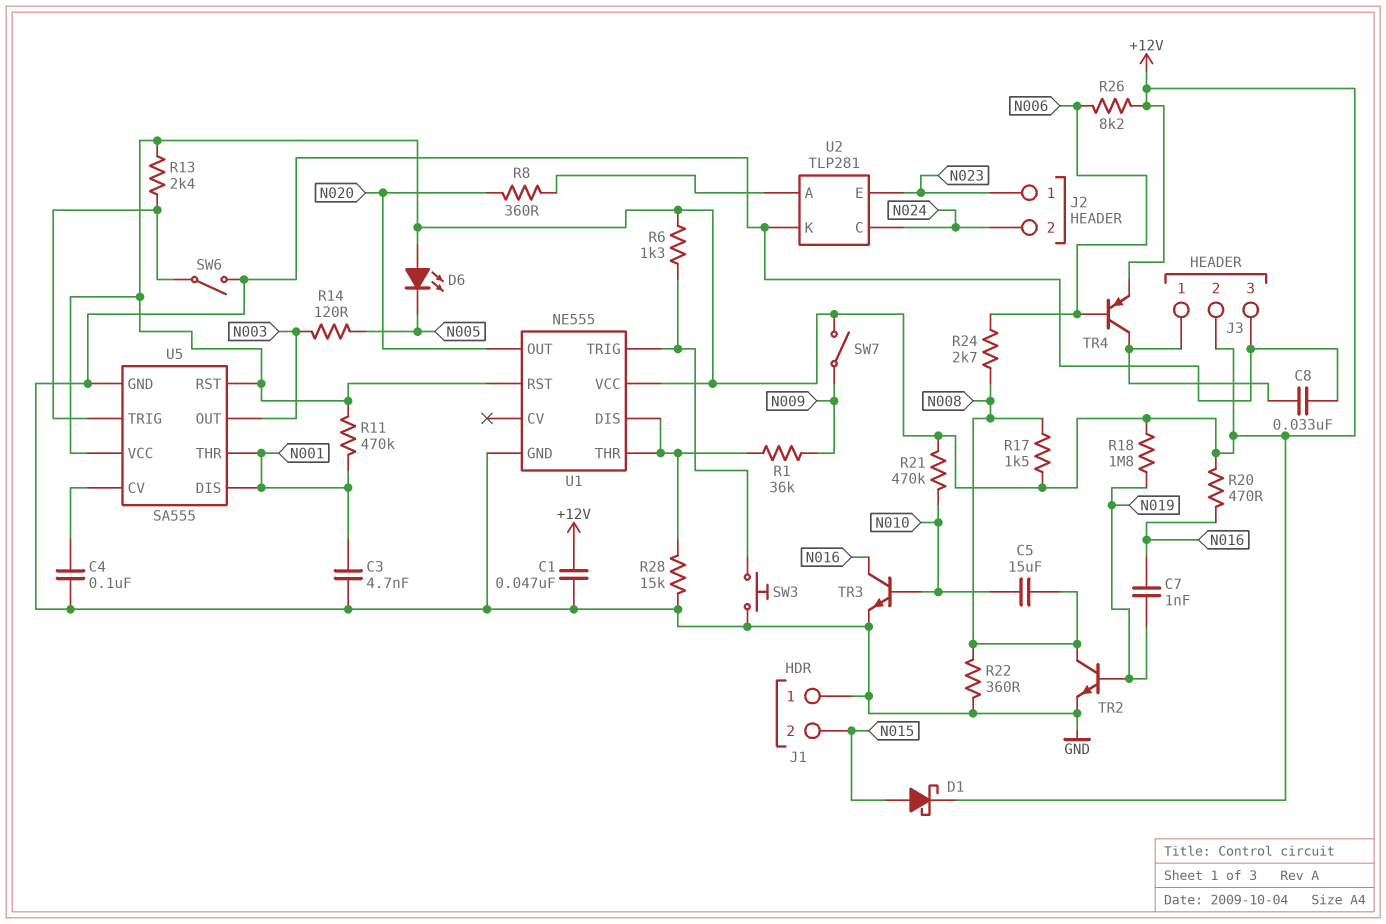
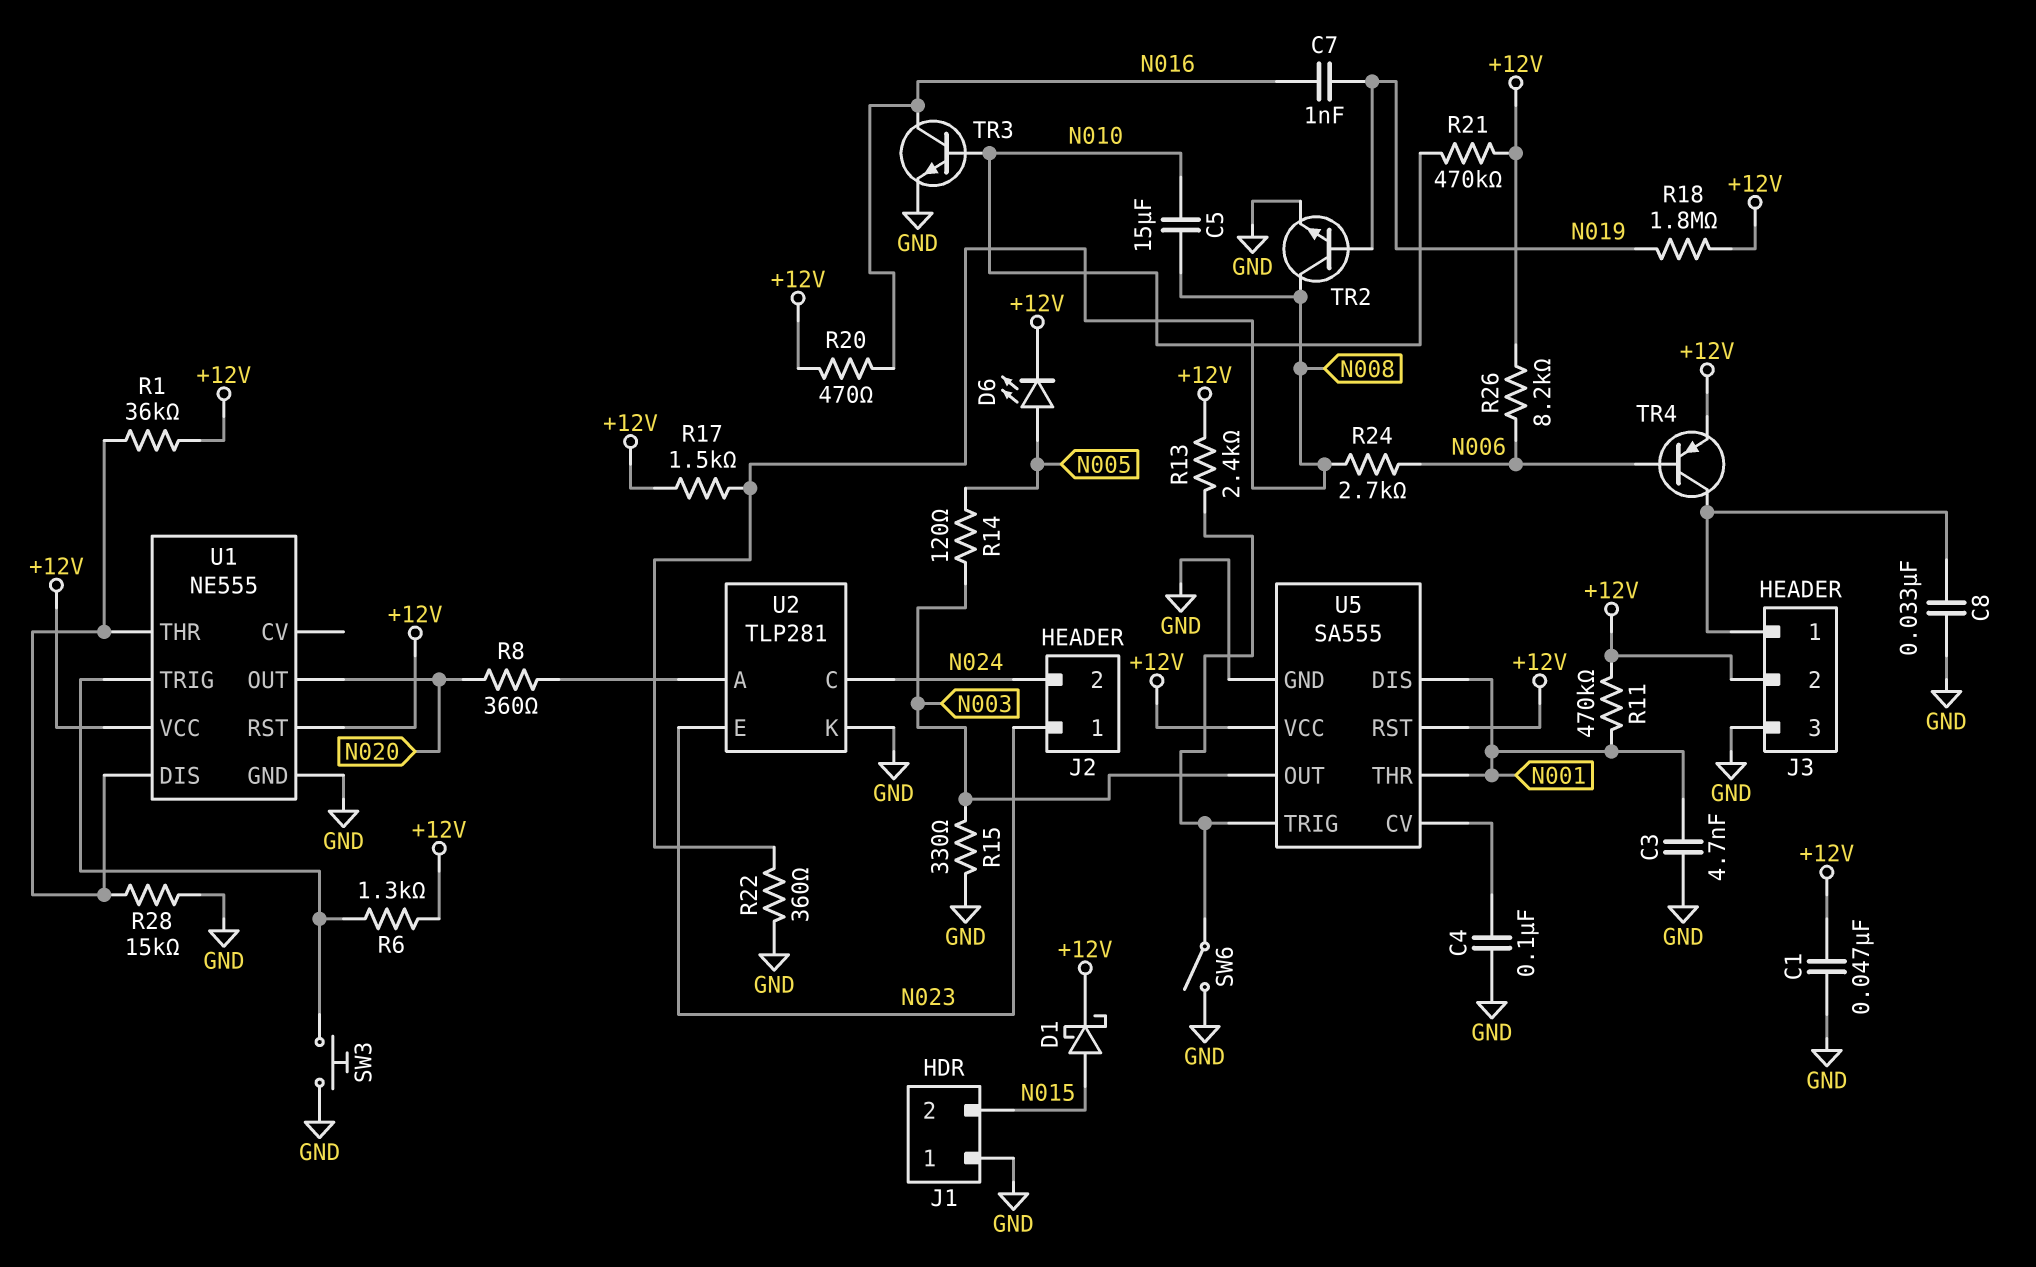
D6: LED (A +12V, K N005) -> LED (A N005, K +12V)
R1: 36k (N009, U1/DIS) -> 36k (+12V, U1/DIS)
R15: none -> 330 (GND, N003)
SW7: switch (+12V, N009) -> none

